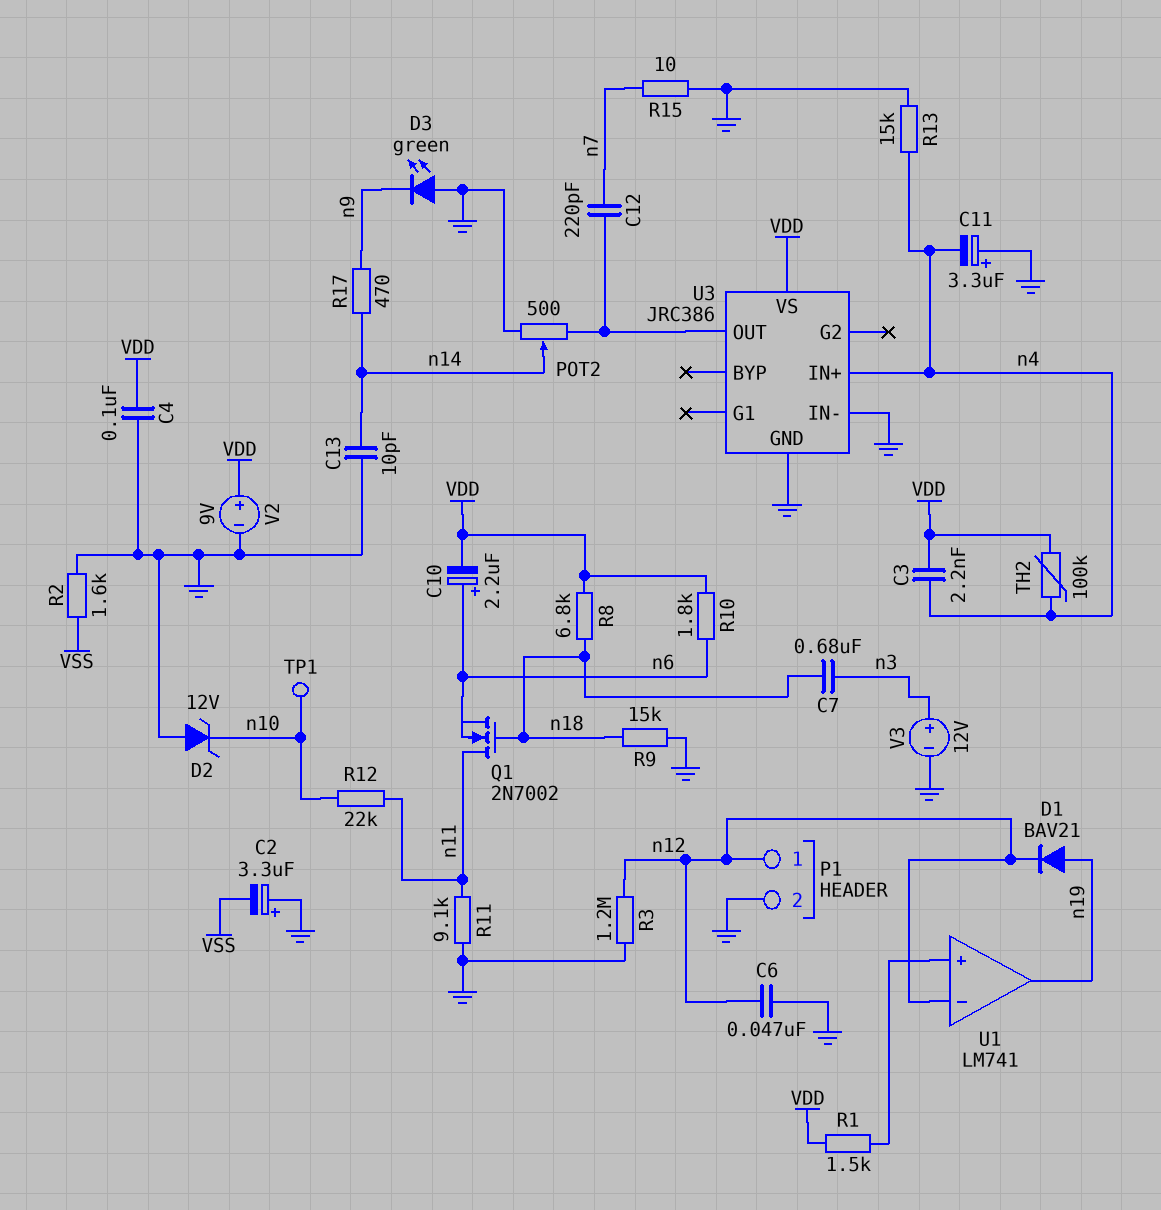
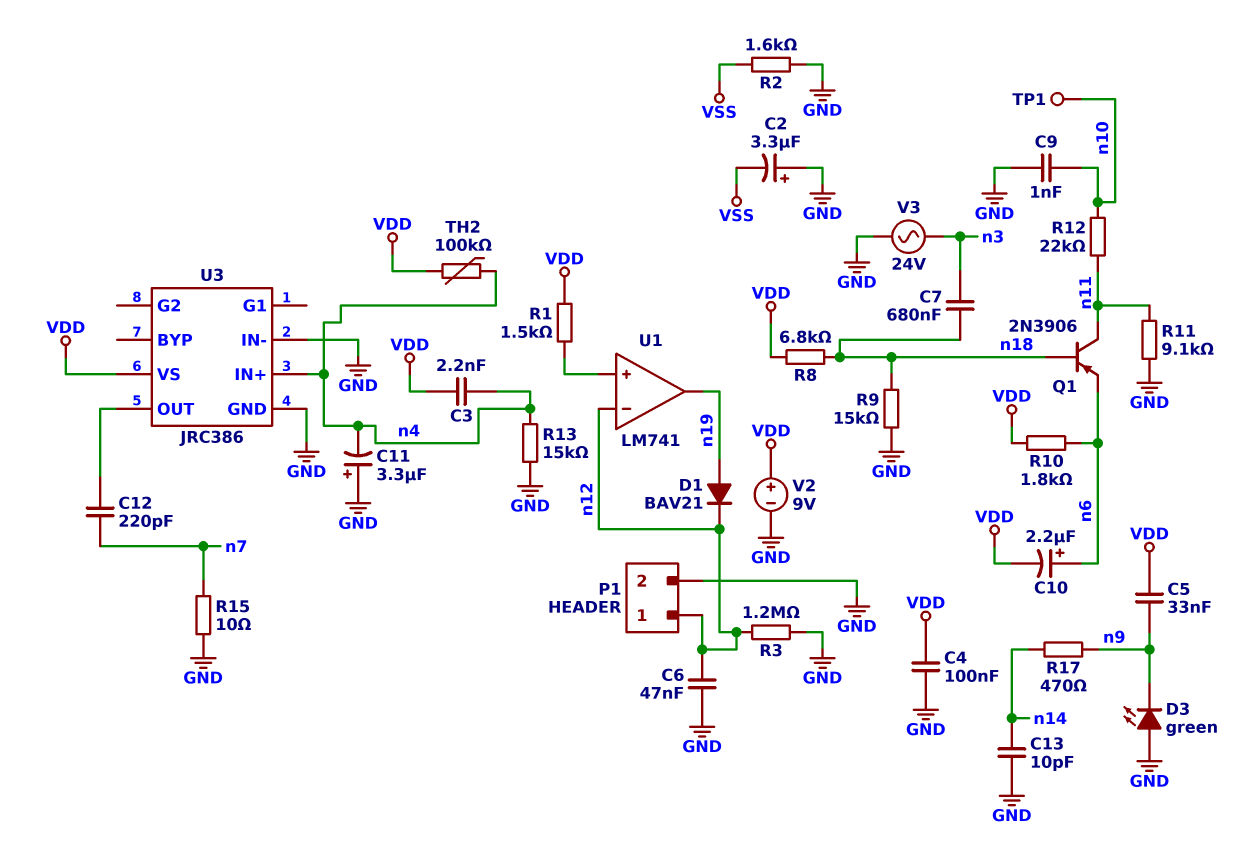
C5: none -> 33nF (VDD, n9)
C9: none -> 1nF (GND, n10)
D2: zener 12V (A GND, K n10) -> none
POT2: 500 (GND, U3/OUT, wiper n14) -> none
Q1: NMOS 2N7002 (G n18, D n11, S n6) -> PNP 2N3906 (B n18, C n11, E n6)
V3: 12V (plus n3, minus GND) -> AC 24V (GND, n3)

